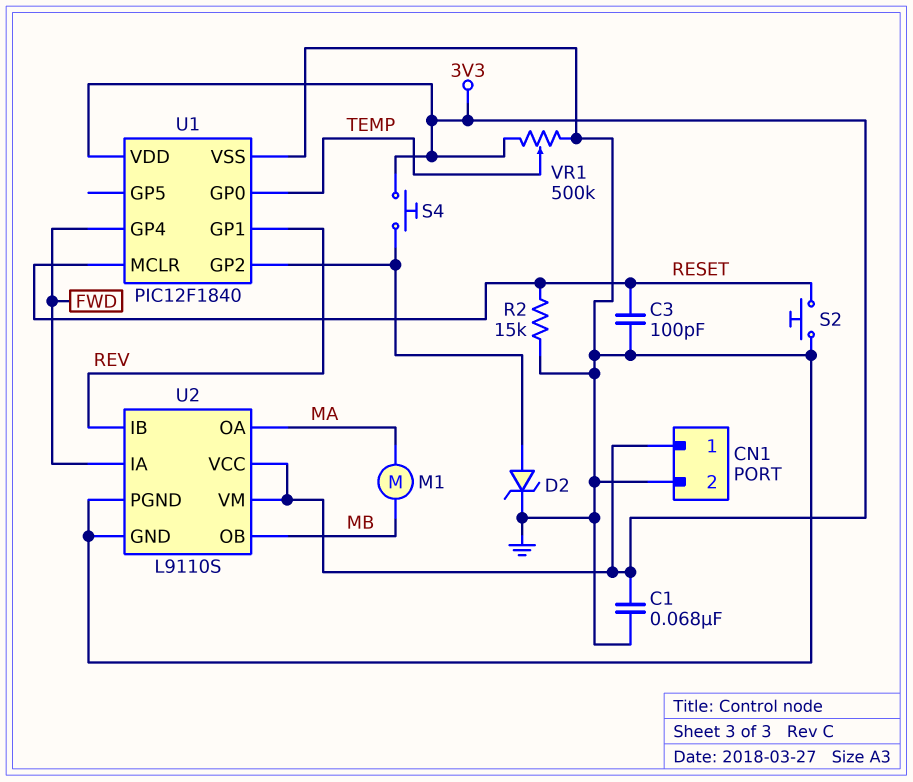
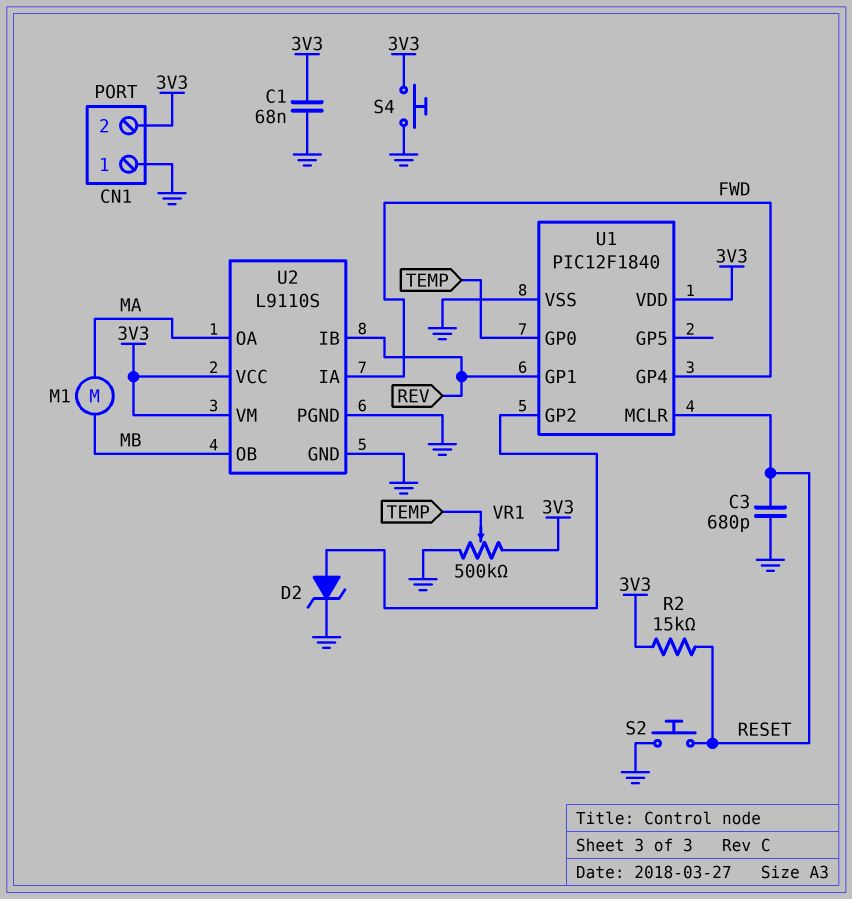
C3: 100pF (GND, RESET) -> 680pF (GND, RESET)
CN1 pin 1: 3V3 -> GND
CN1 pin 2: GND -> 3V3
R2: 15k (GND, RESET) -> 15k (3V3, RESET)
S4: button (3V3, U1/GP2) -> button (3V3, GND)

